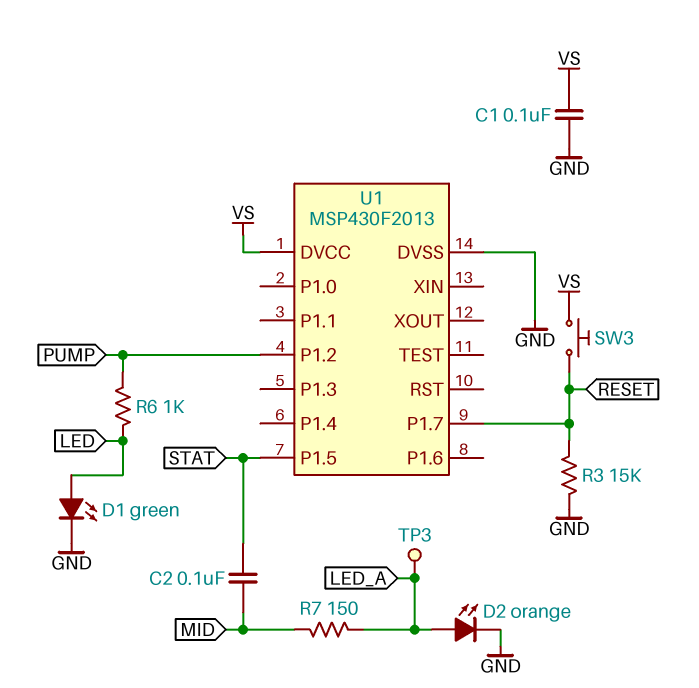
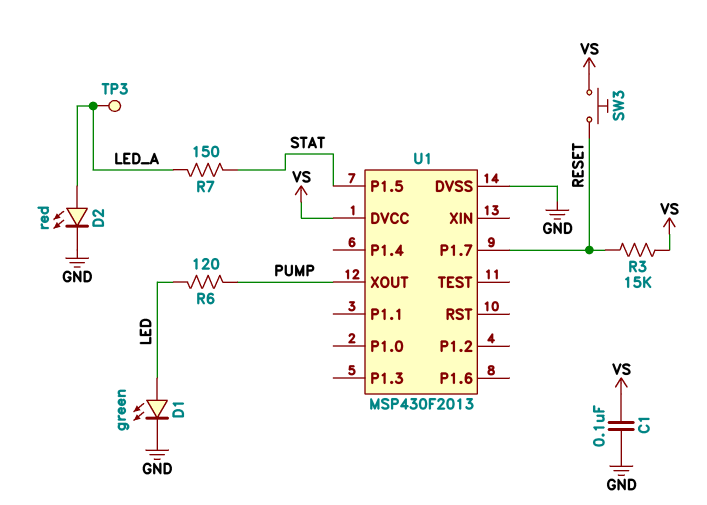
C2: 100nF (MID, STAT) -> none
D2: LED orange (A LED_A, K GND) -> LED red (A LED_A, K GND)
R3: 15k (GND, RESET) -> 15k (RESET, VS)
R6: 1k (LED, PUMP) -> 120 (LED, PUMP)
R7: 150 (LED_A, MID) -> 150 (LED_A, STAT)
U1 pin P1.2: PUMP -> none
U1 pin XOUT: none -> PUMP

